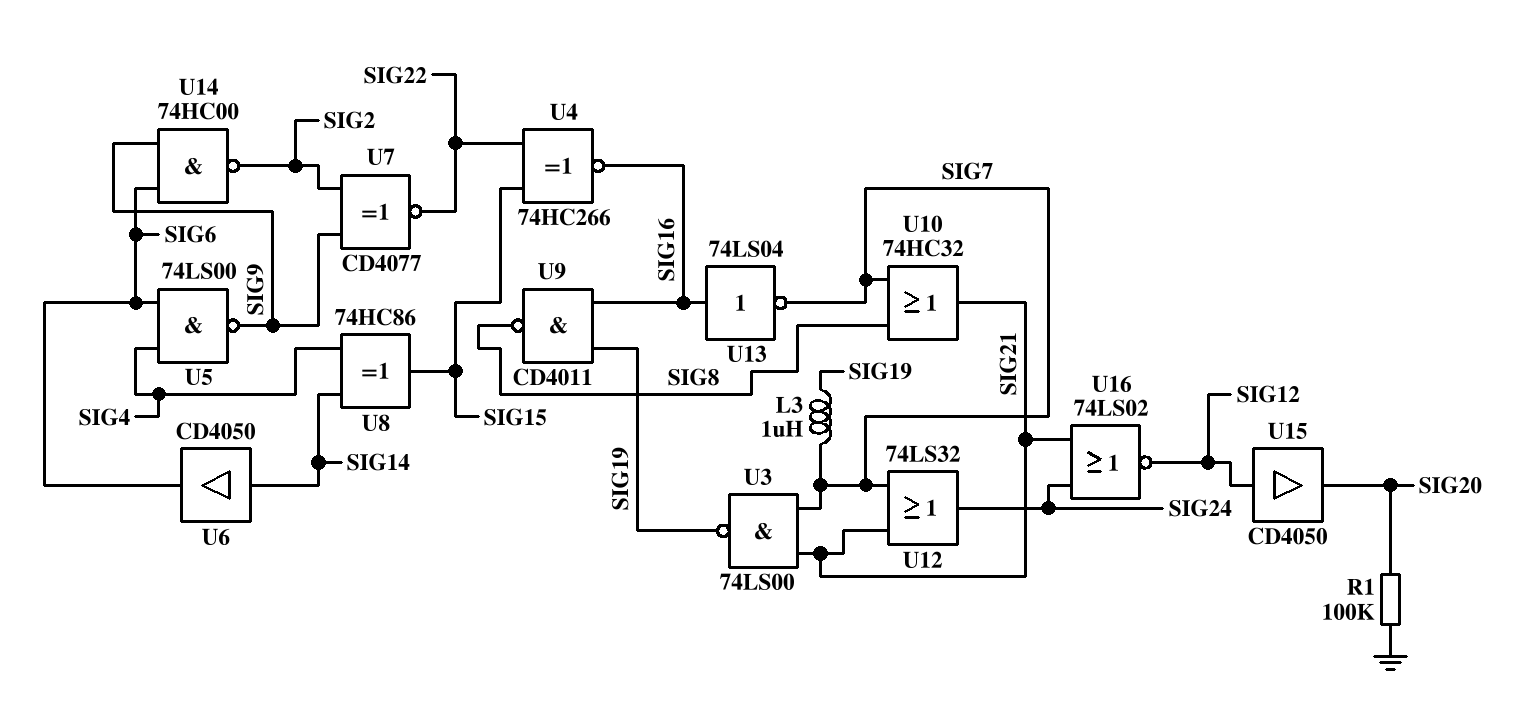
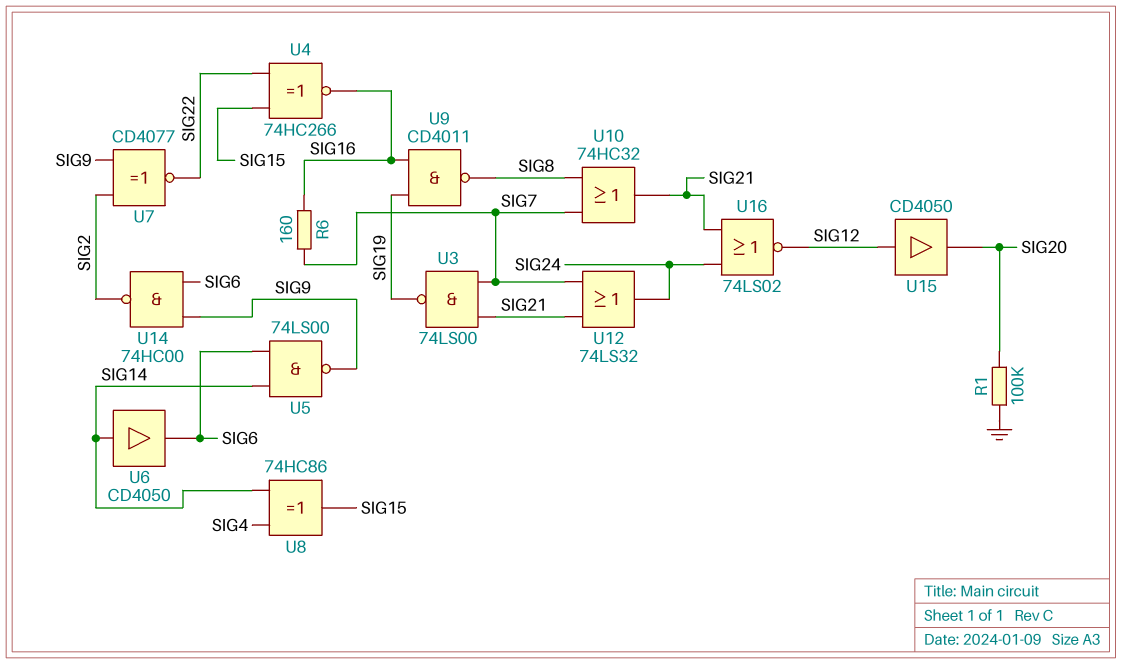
L3: 1uH (SIG7, SIG19) -> none
R6: none -> 160 (SIG7, SIG16)
U5: NAND 74LS00 (in SIG4, in SIG6, out SIG9) -> NAND 74LS00 (in SIG6, in SIG14, out SIG9)
U13: NOT 74LS04 (in SIG16, out SIG7) -> none

